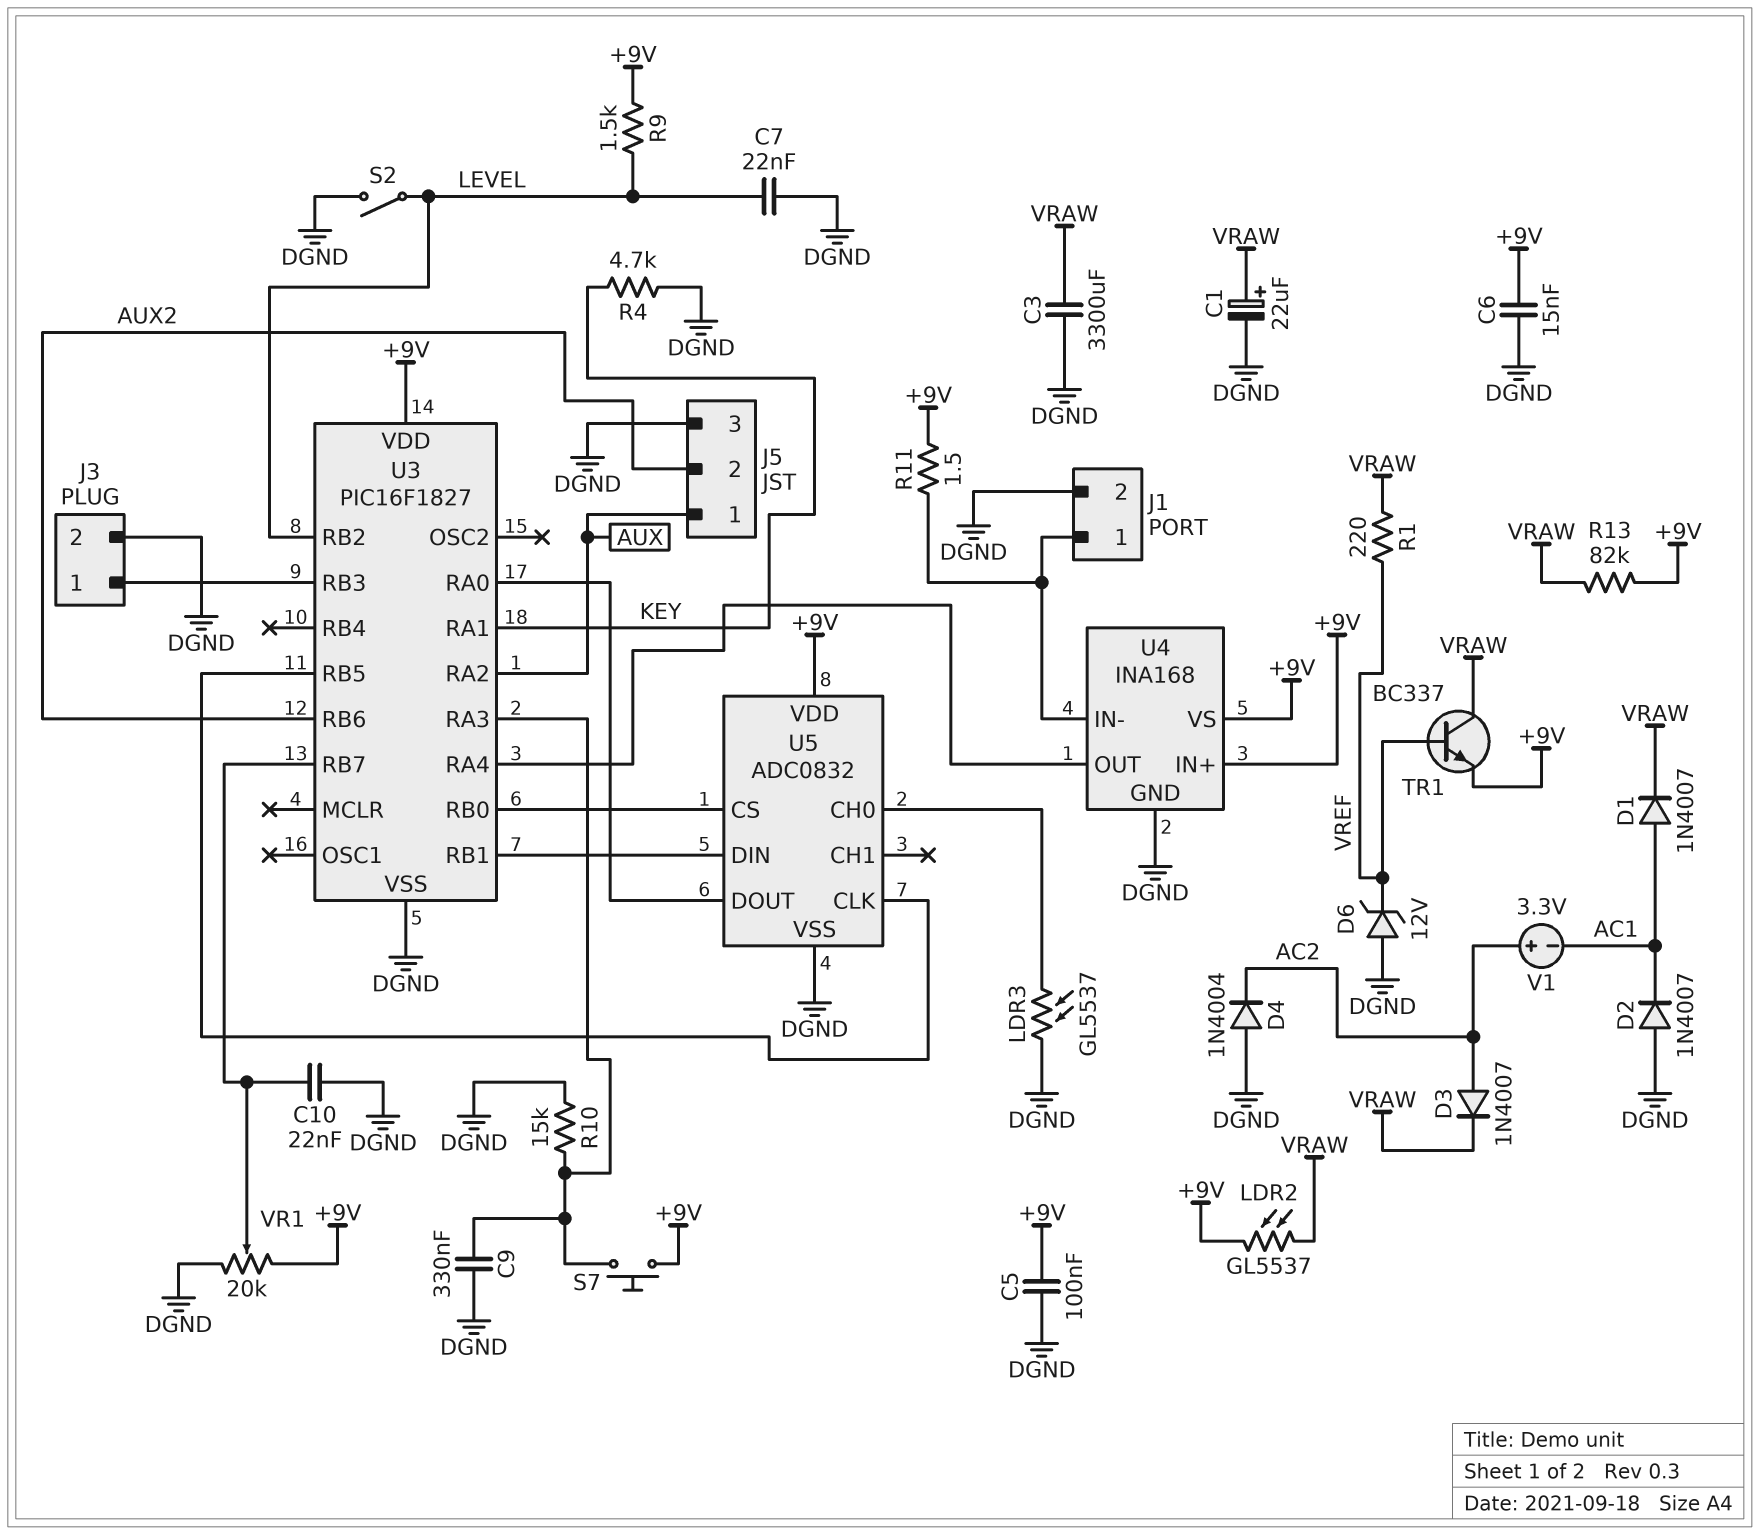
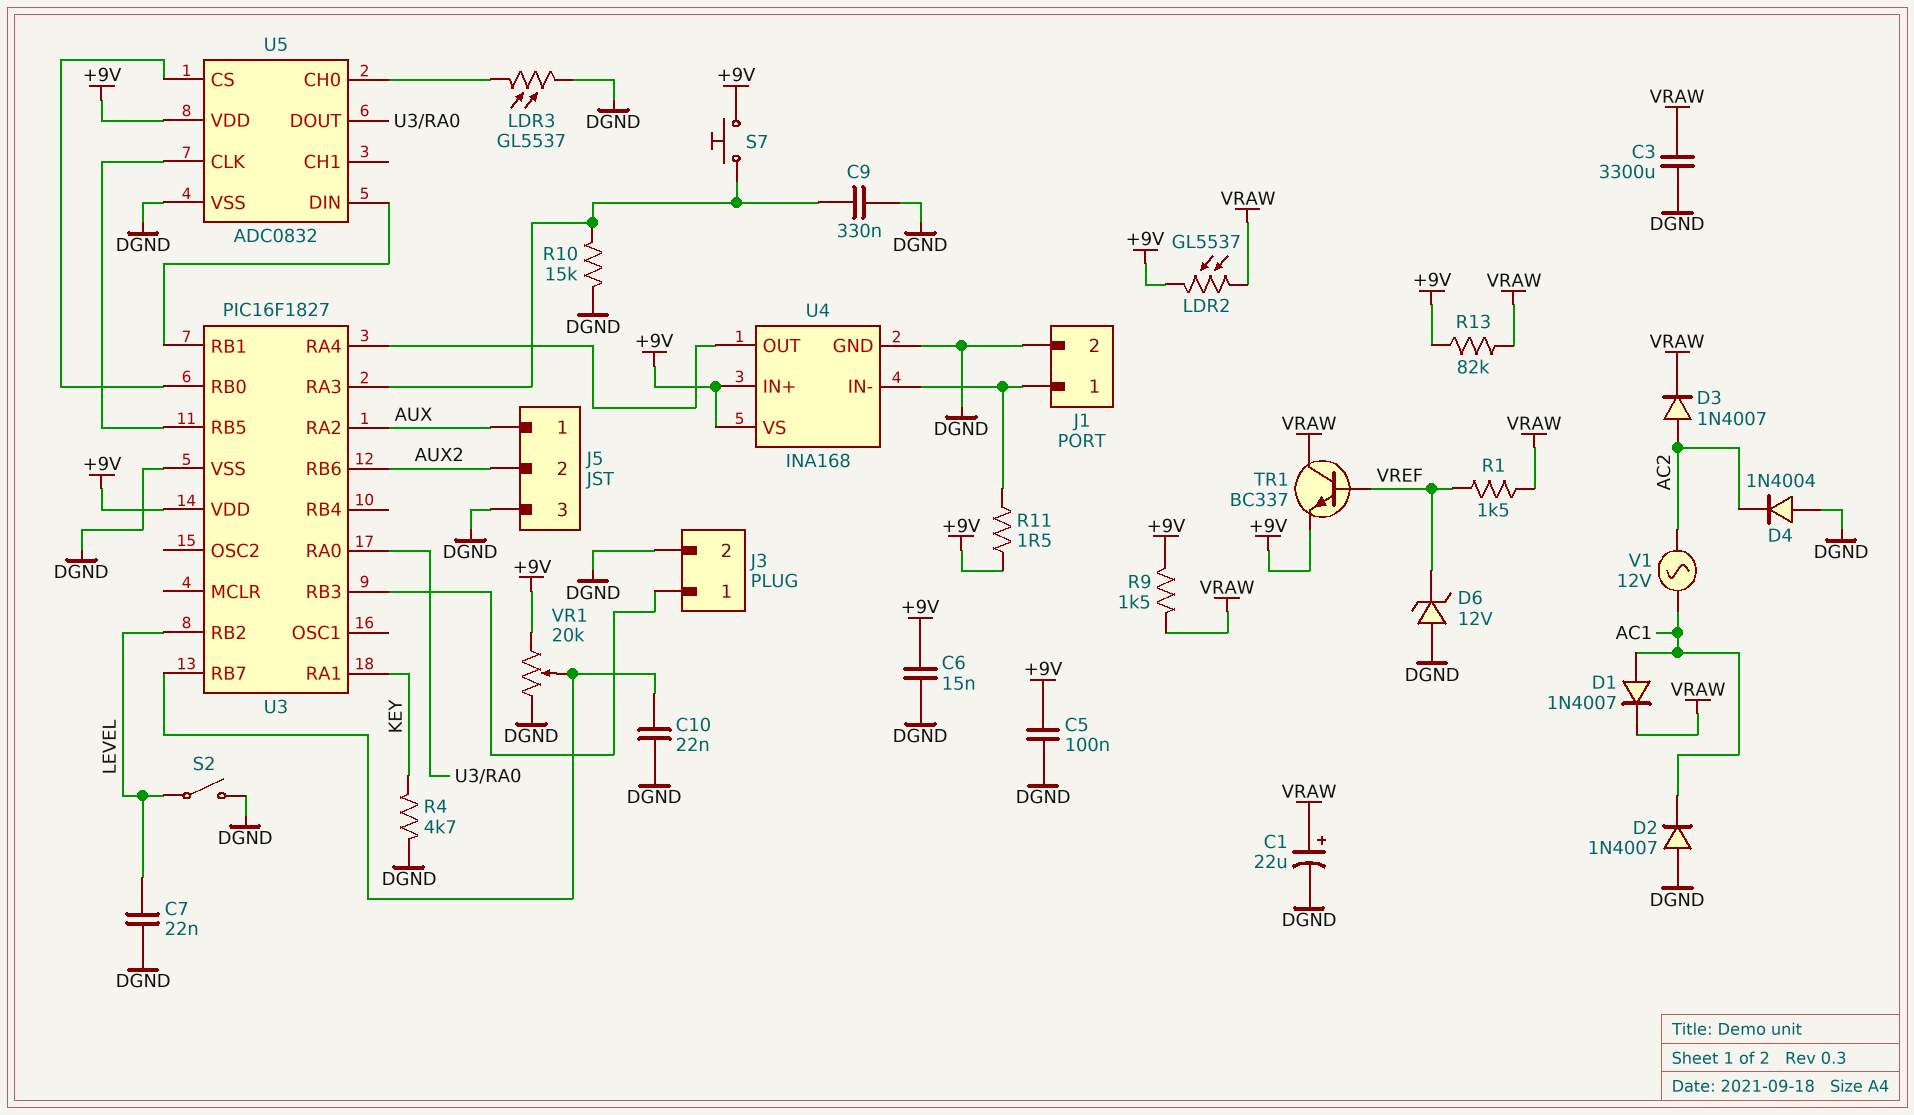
R1: 220 (VRAW, VREF) -> 1.5k (VRAW, VREF)
R9: 1.5k (+9V, LEVEL) -> 1.5k (+9V, VRAW)
V1: 3.3V (plus AC2, minus AC1) -> AC 12V (AC1, AC2)

